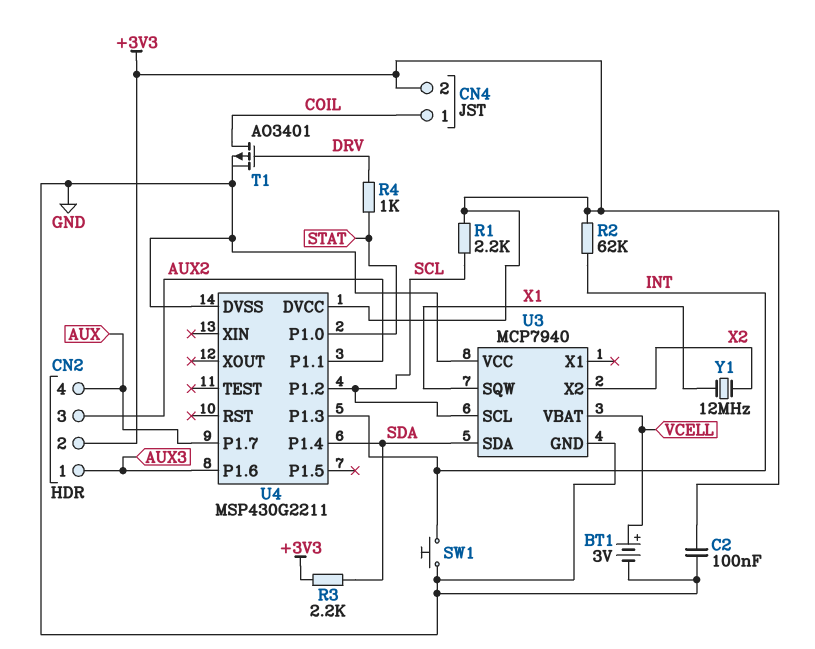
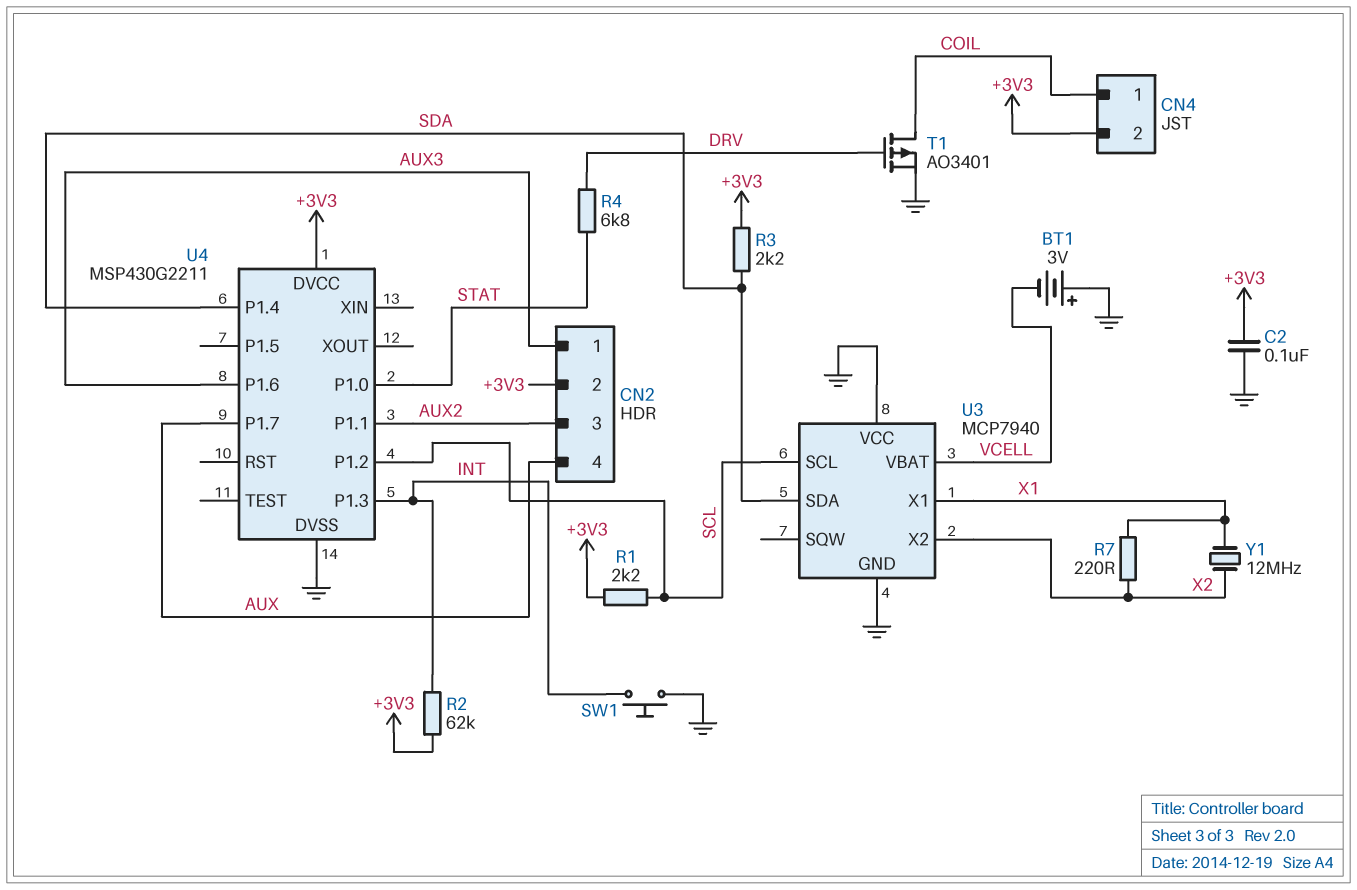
BT1: 3V (plus VCELL, minus GND) -> 3V (plus GND, minus VCELL)
R4: 1k (DRV, STAT) -> 6.8k (DRV, STAT)
R7: none -> 220 (X1, X2)
U3 pin SQW: X1 -> none
U3 pin X1: none -> X1

